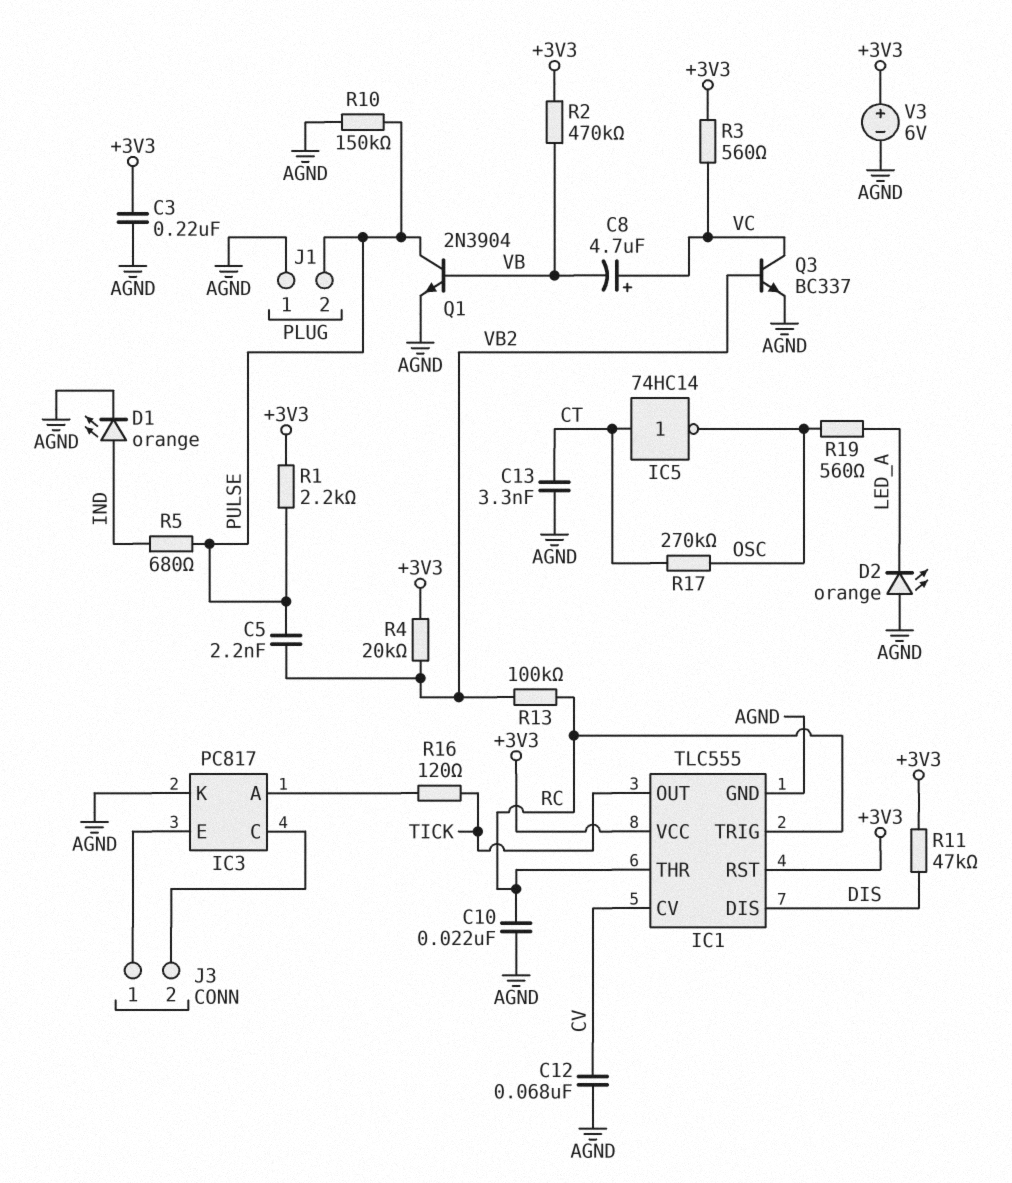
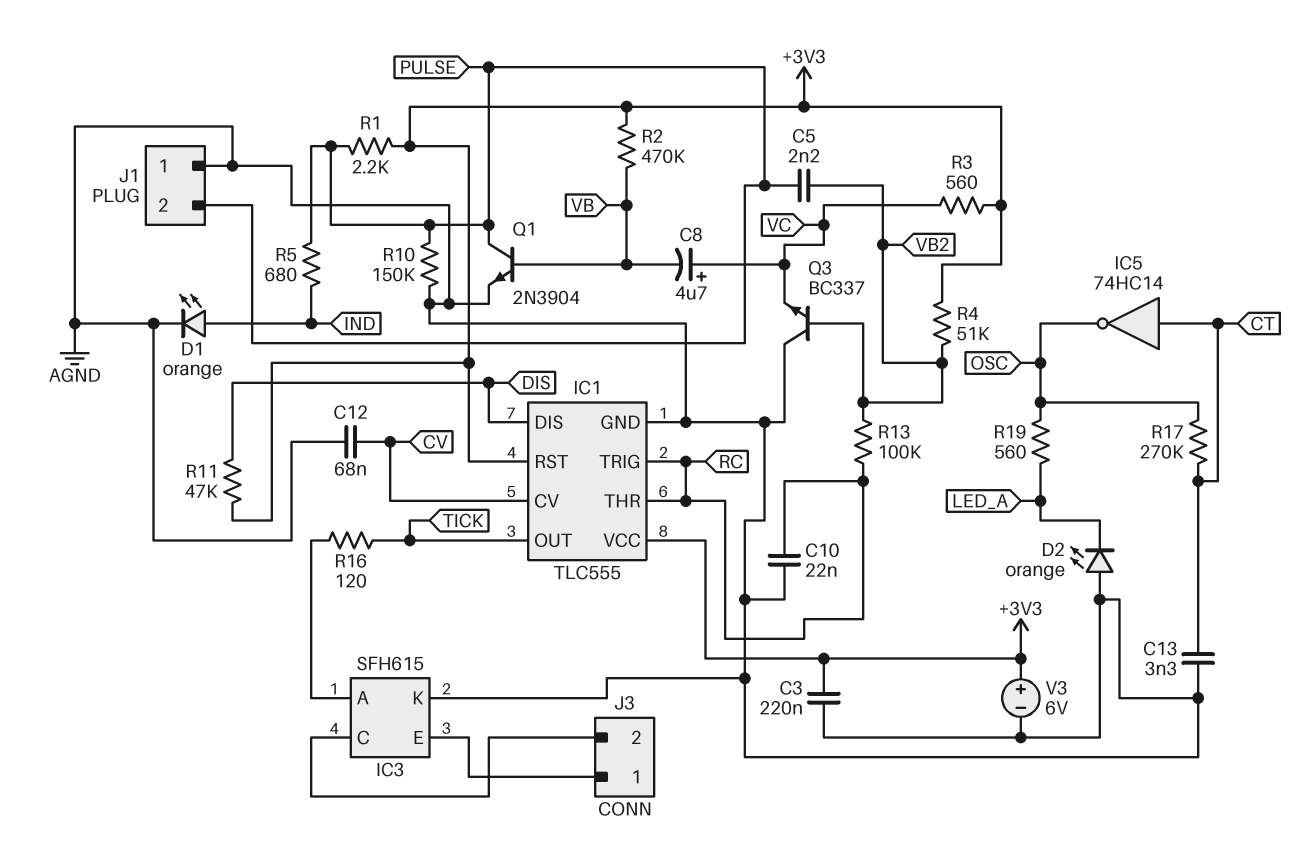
IC3: PC817 -> SFH615
Q3: NPN BC337 (B VB2, C VC, E AGND) -> NPN BC337 (B VB2, C AGND, E VC)
R4: 20k (+3V3, VB2) -> 51k (+3V3, VB2)

